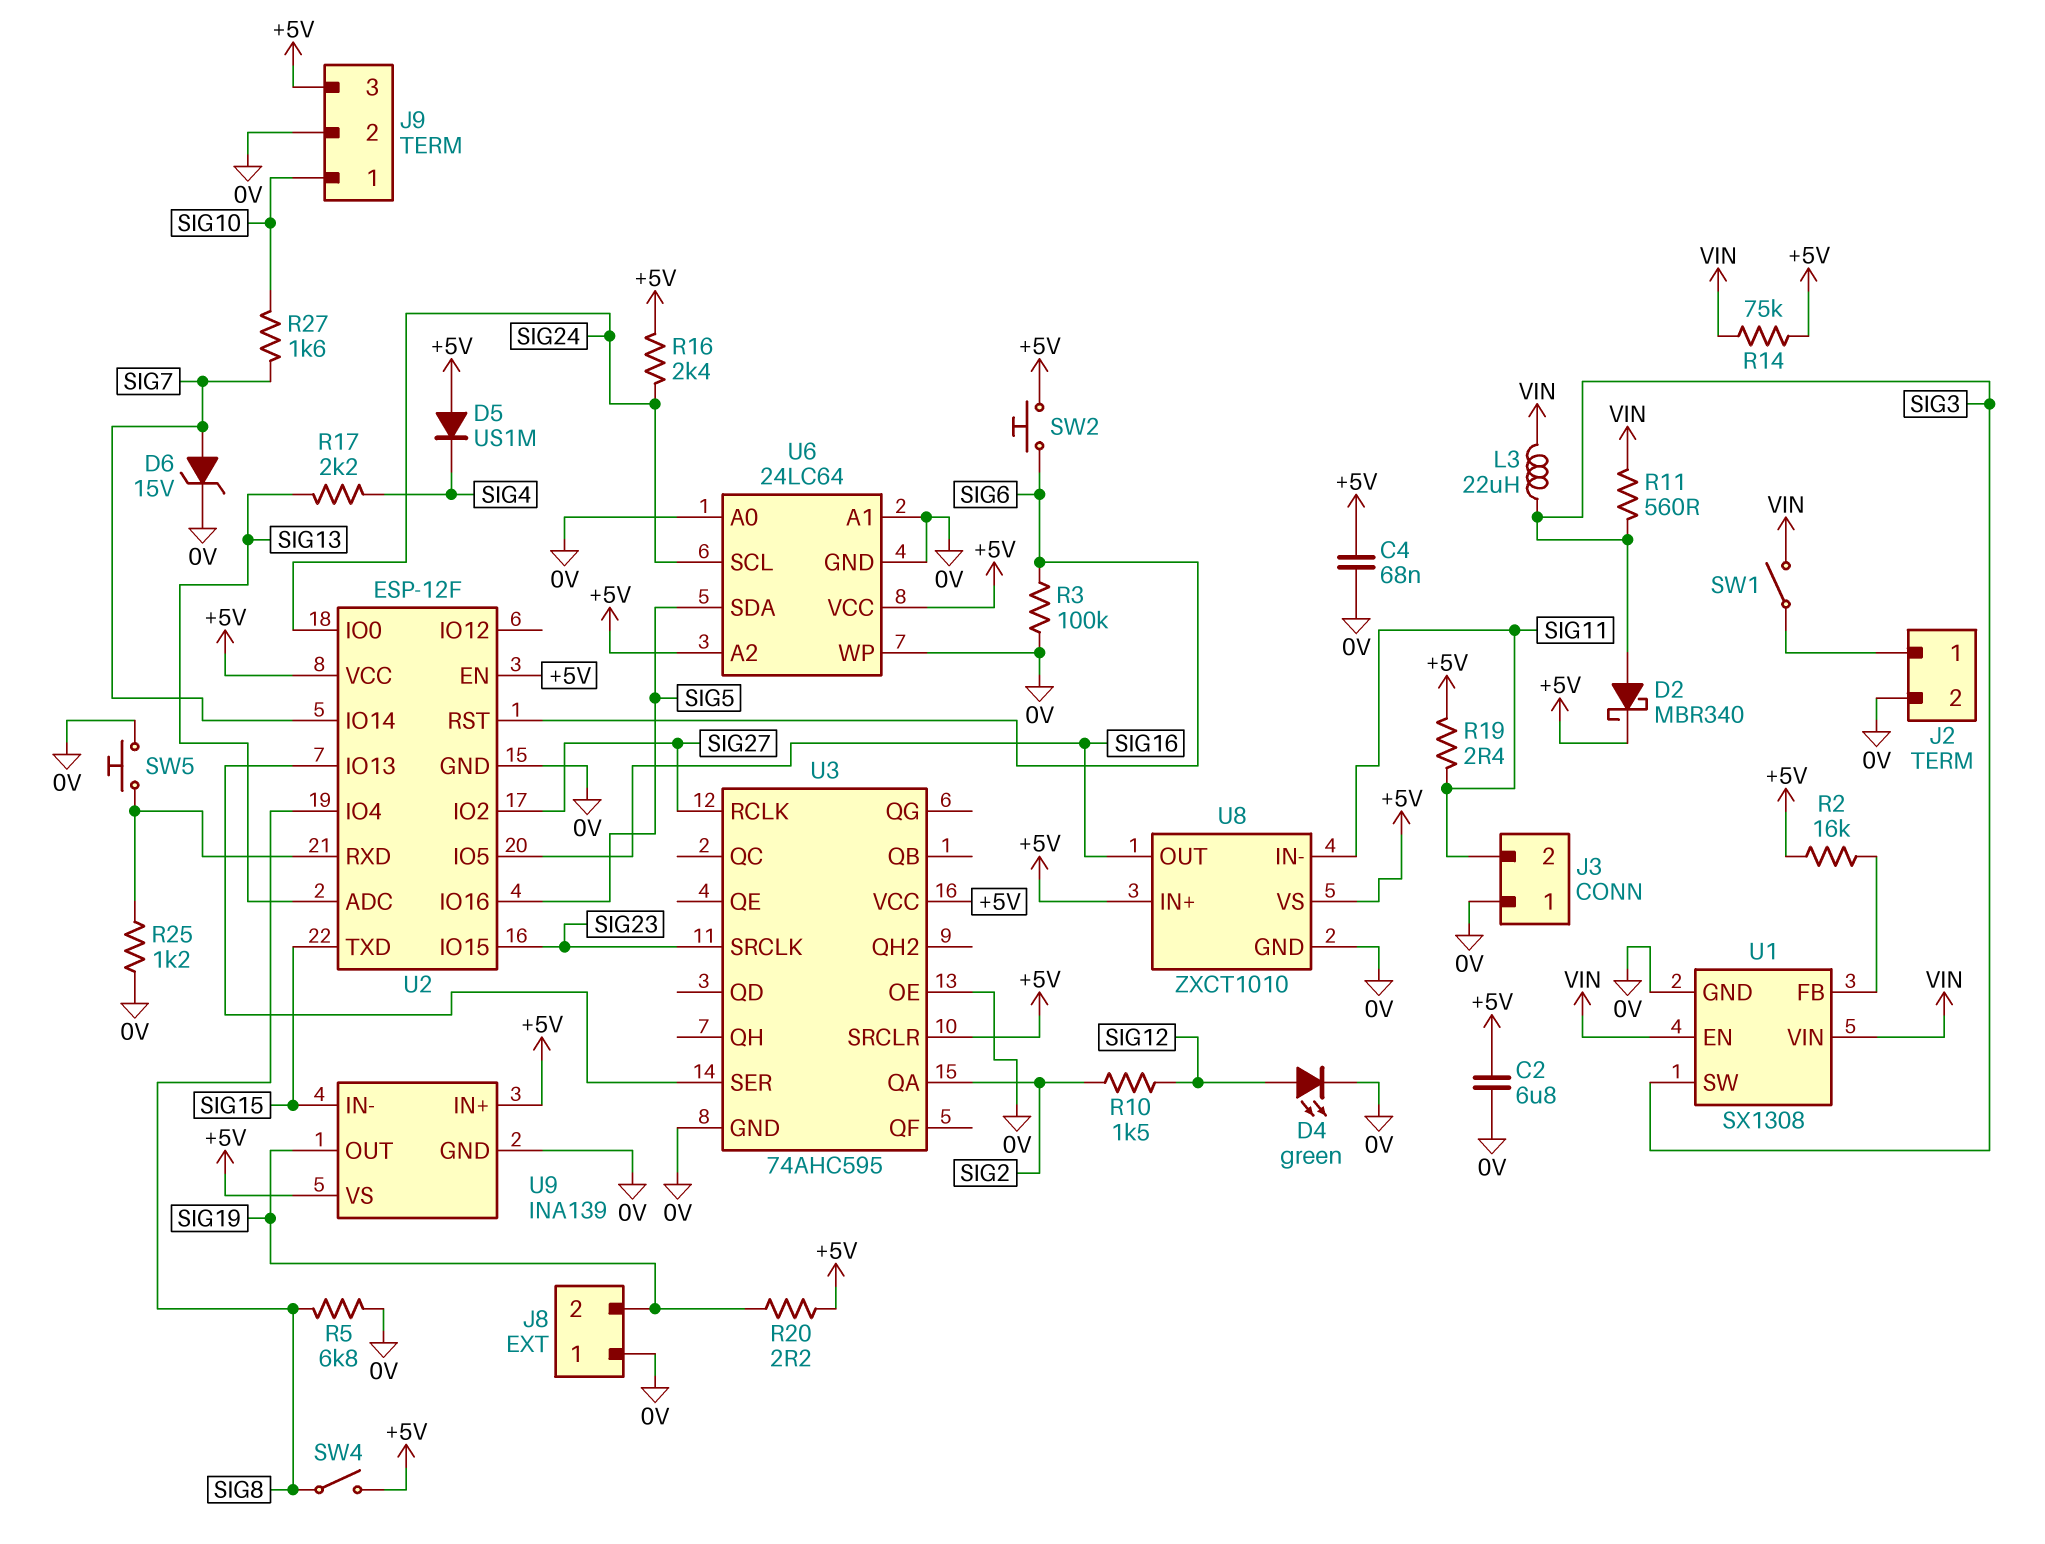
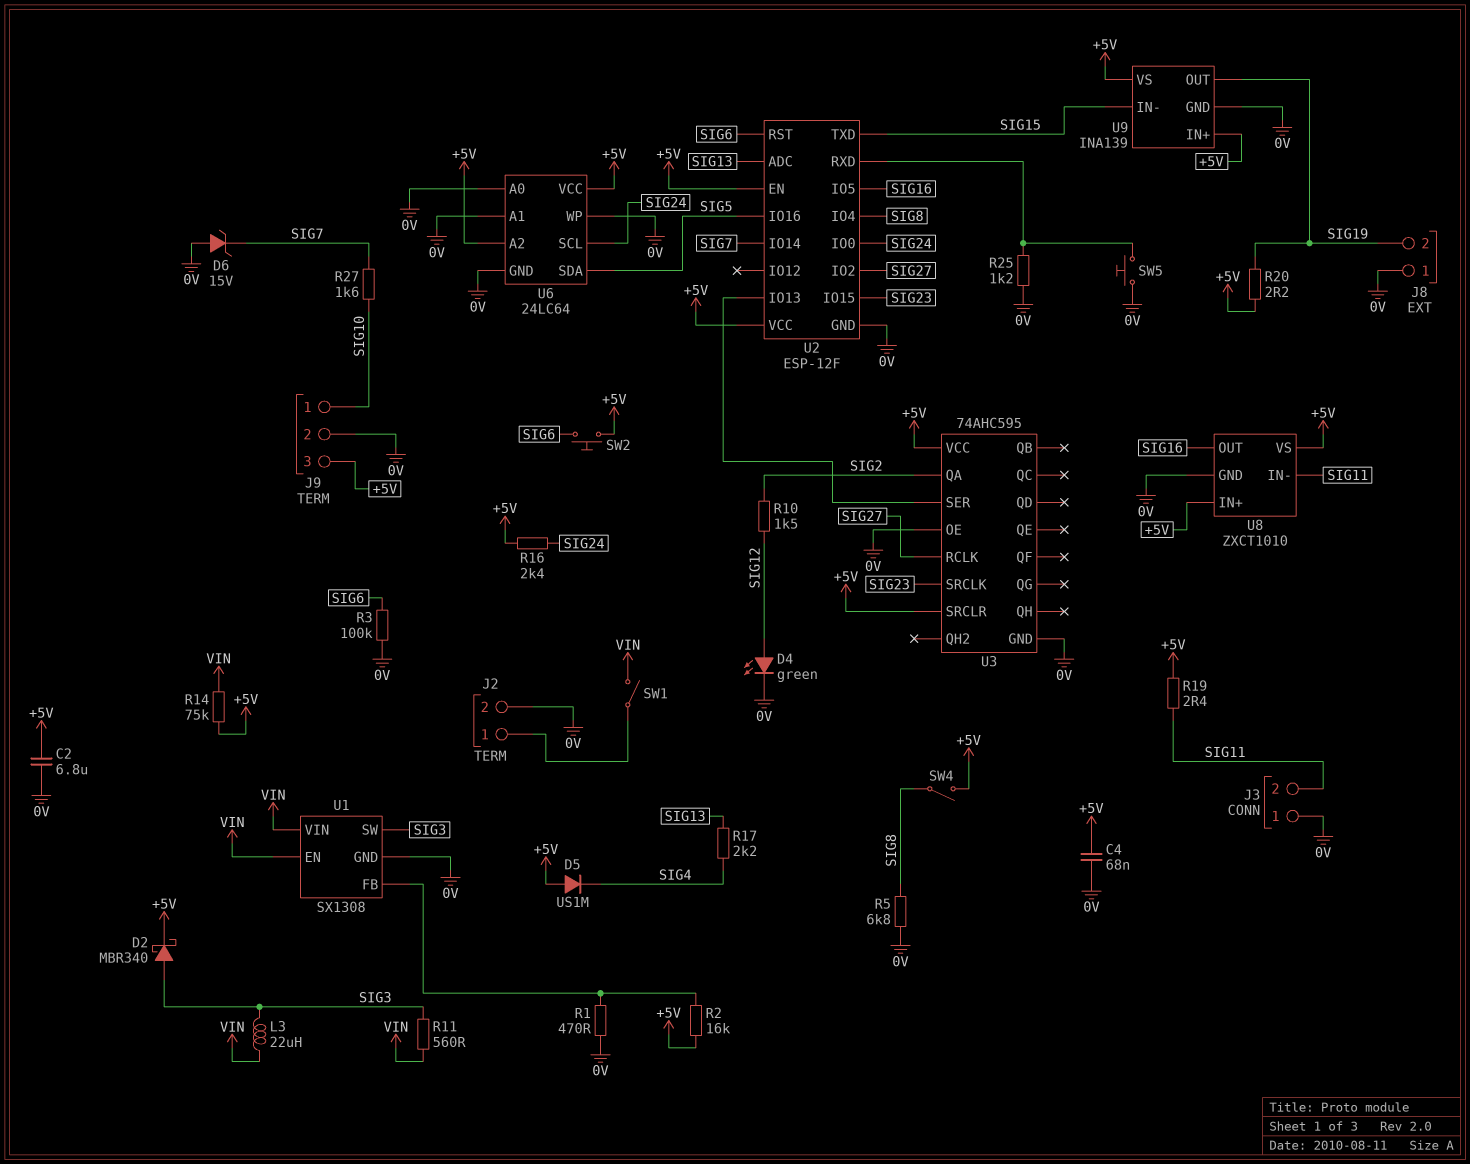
D6: zener 15V (A SIG7, K 0V) -> zener 15V (A 0V, K SIG7)
R1: none -> 470 (0V, U1/FB)

